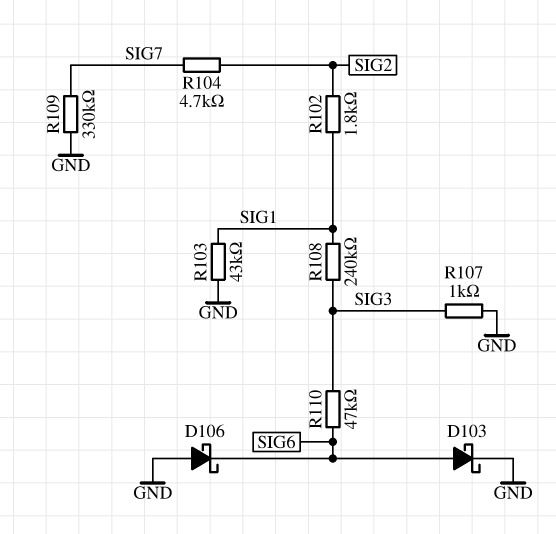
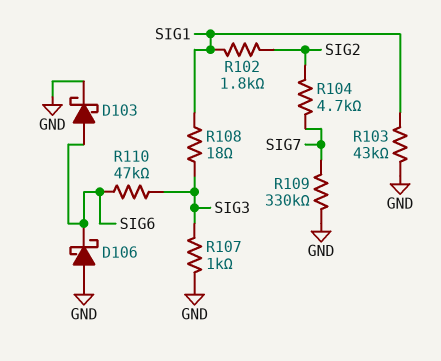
R108: 240k (SIG1, SIG3) -> 18 (SIG1, SIG3)

